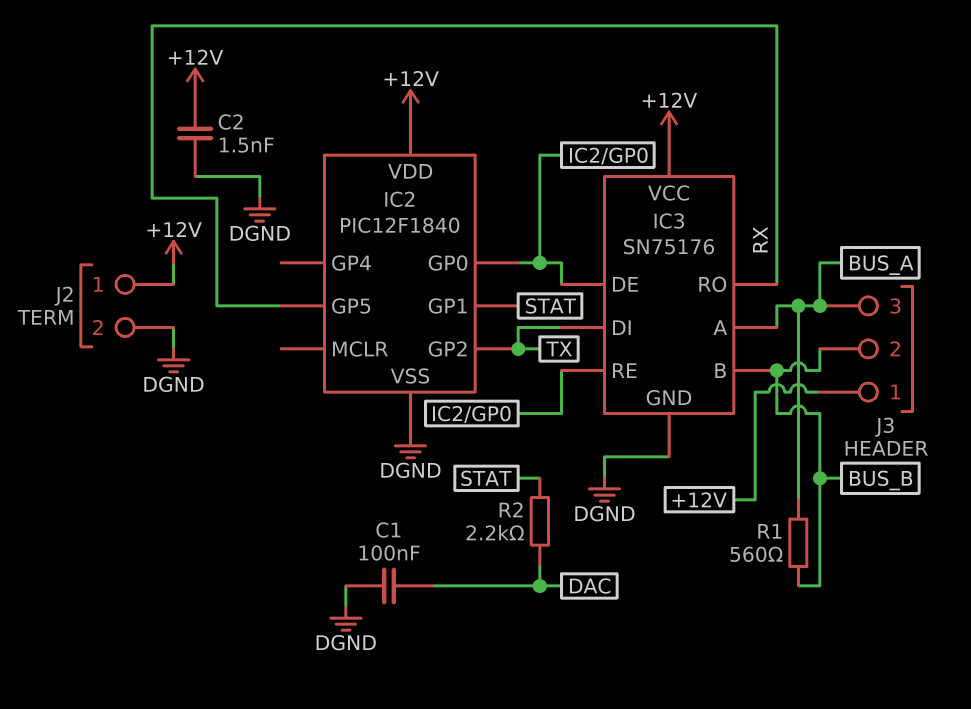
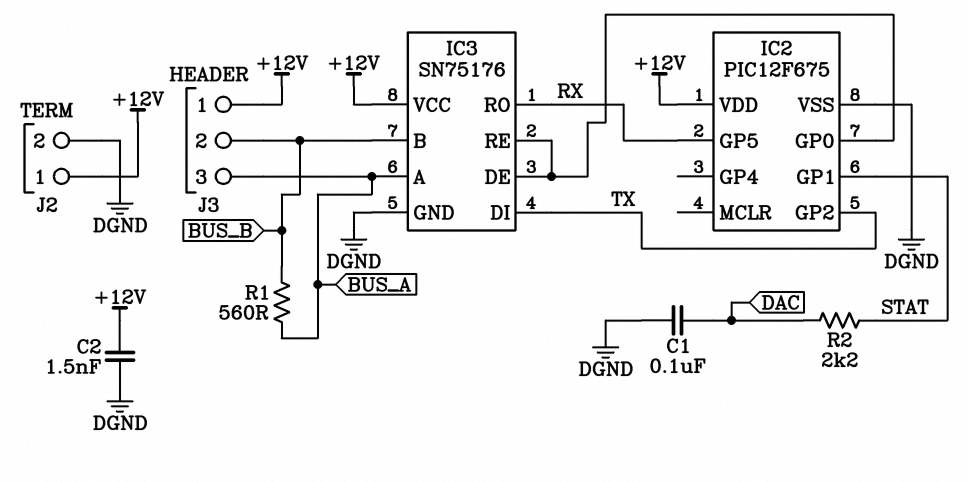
IC2: PIC12F1840 -> PIC12F675

